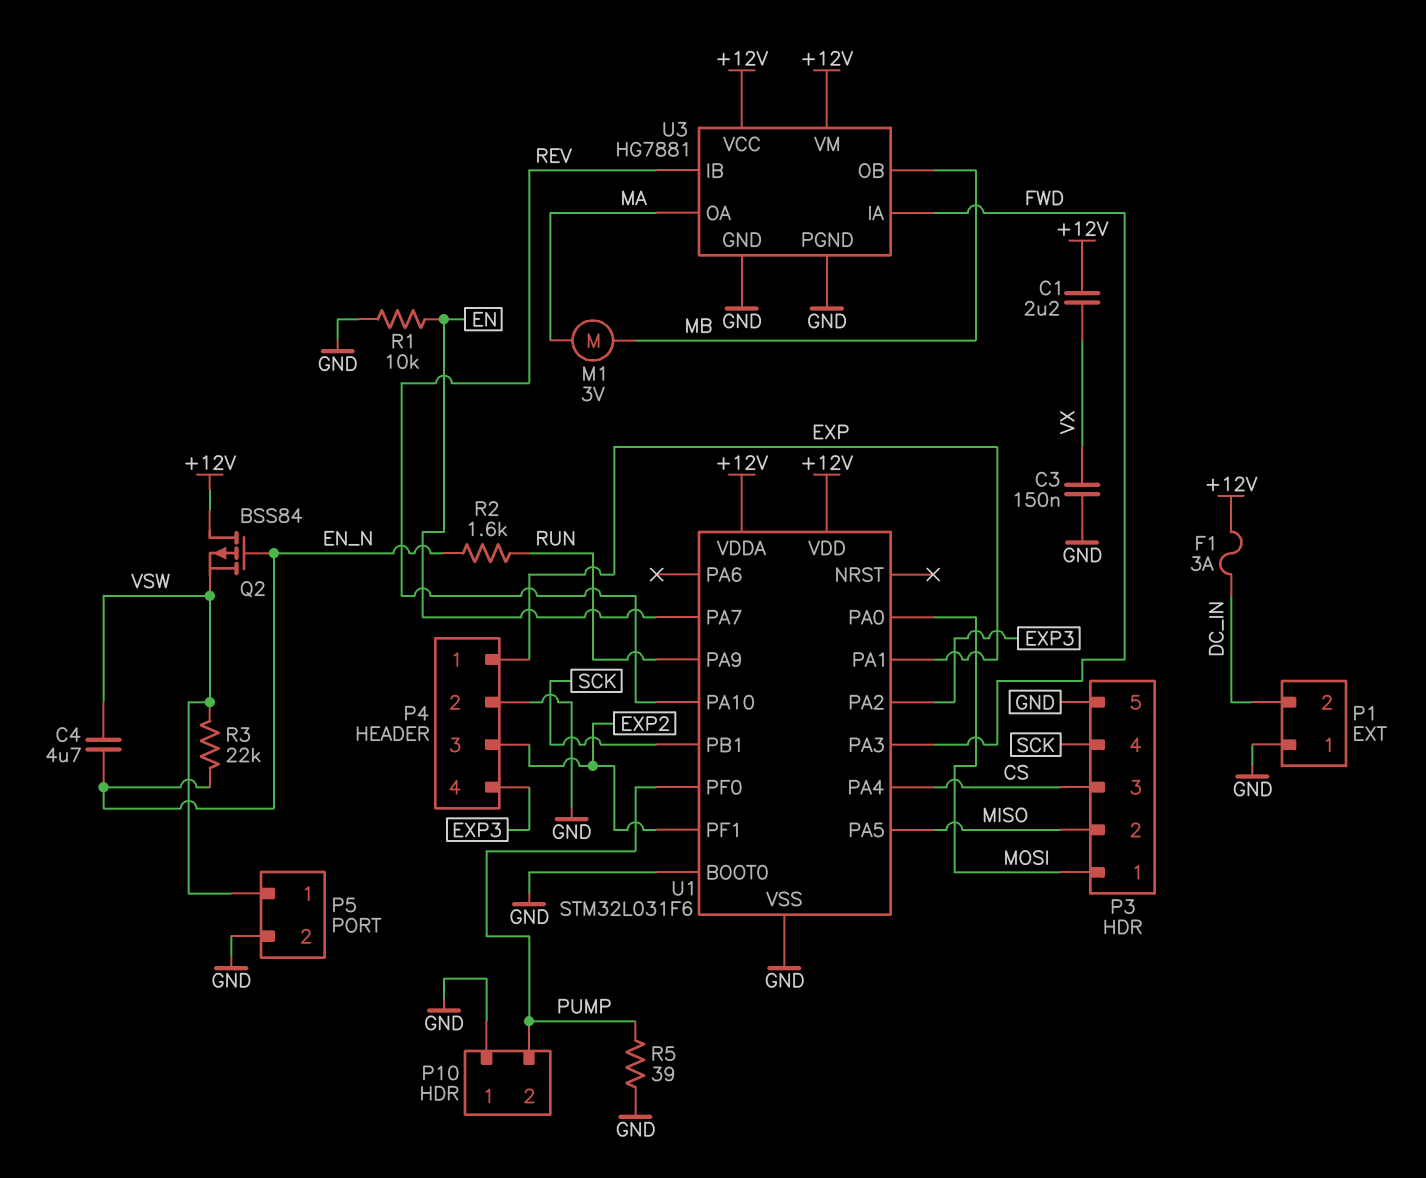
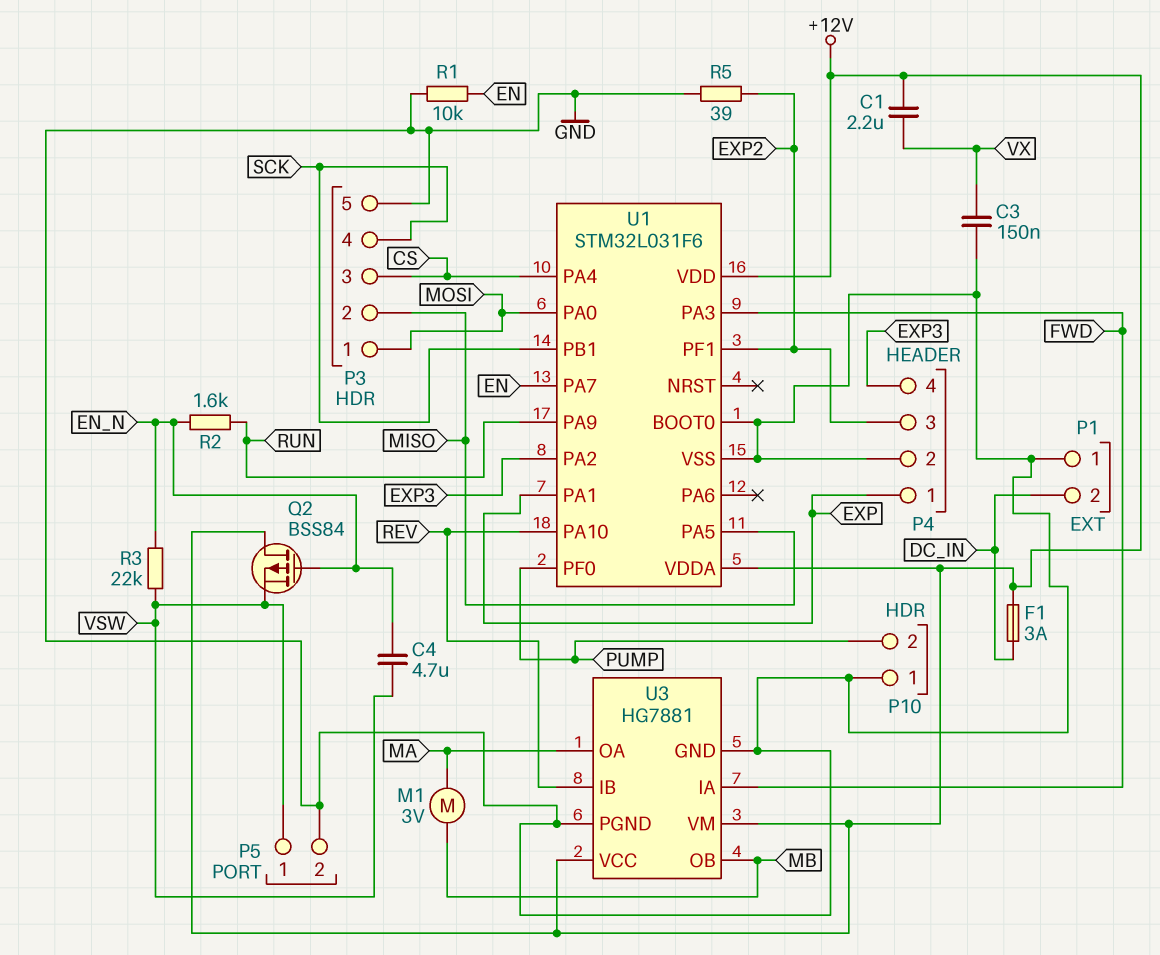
R5: 39 (GND, PUMP) -> 39 (EXP2, GND)

